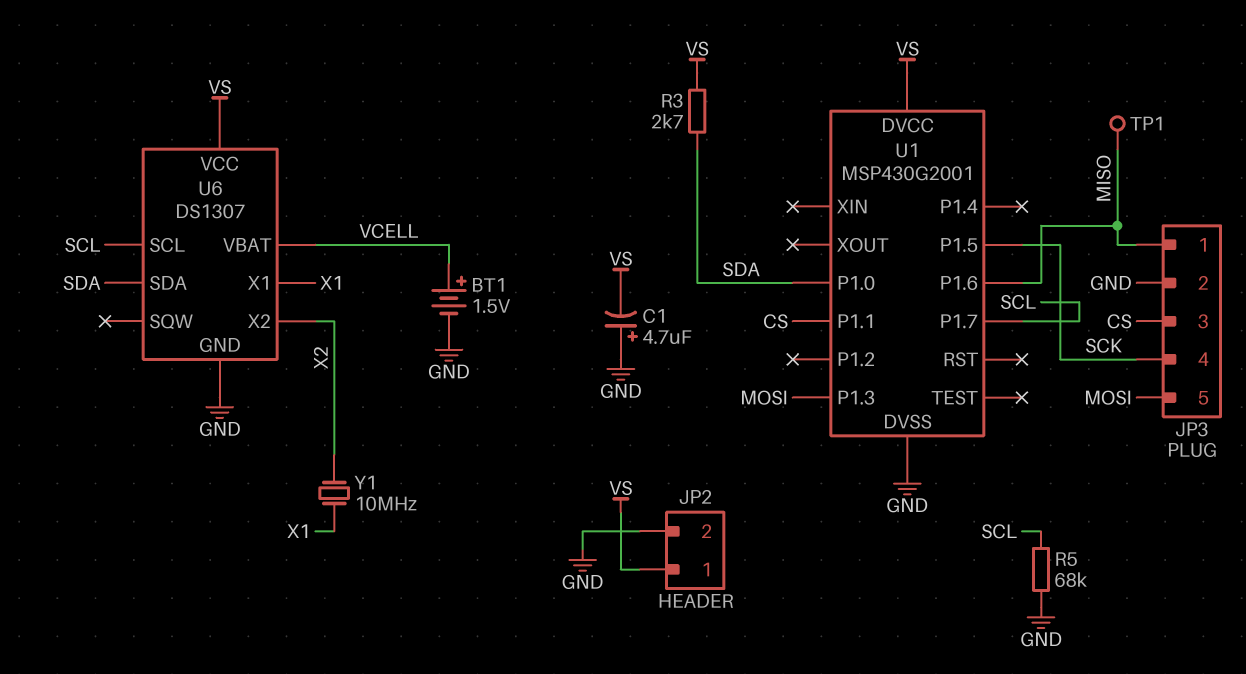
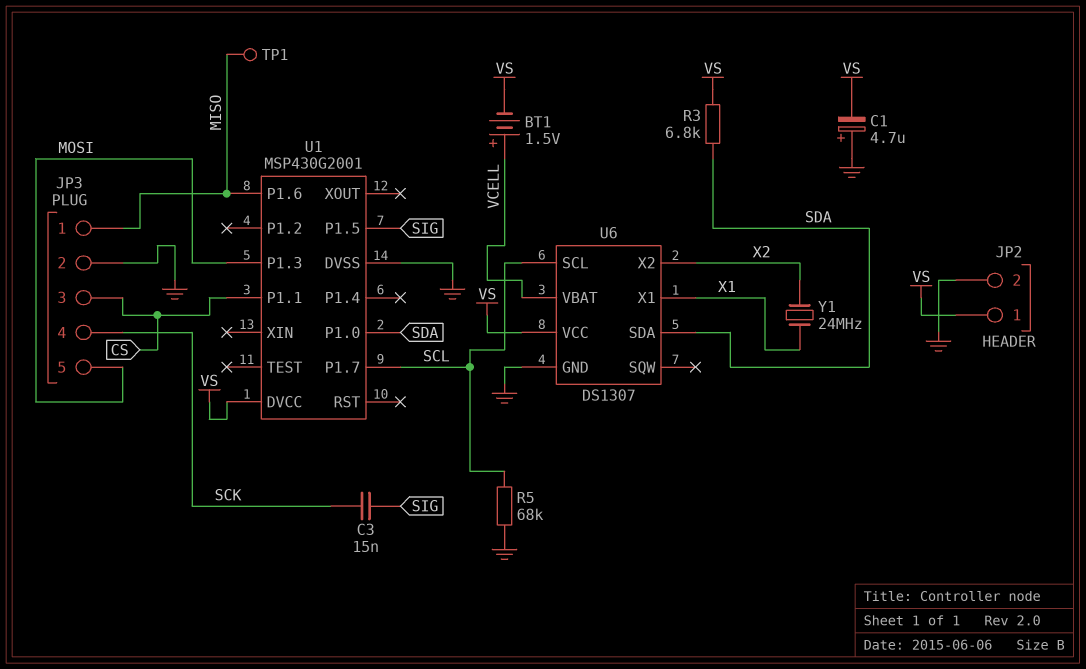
BT1: 1.5V (plus VCELL, minus GND) -> 1.5V (plus VCELL, minus VS)
C3: none -> 15nF (SCK, SIG)
R3: 2.7k (SDA, VS) -> 6.8k (SDA, VS)
U1 pin P1.5: SCK -> SIG
Y1: 10MHz (X1, X2) -> 24MHz (X1, X2)

